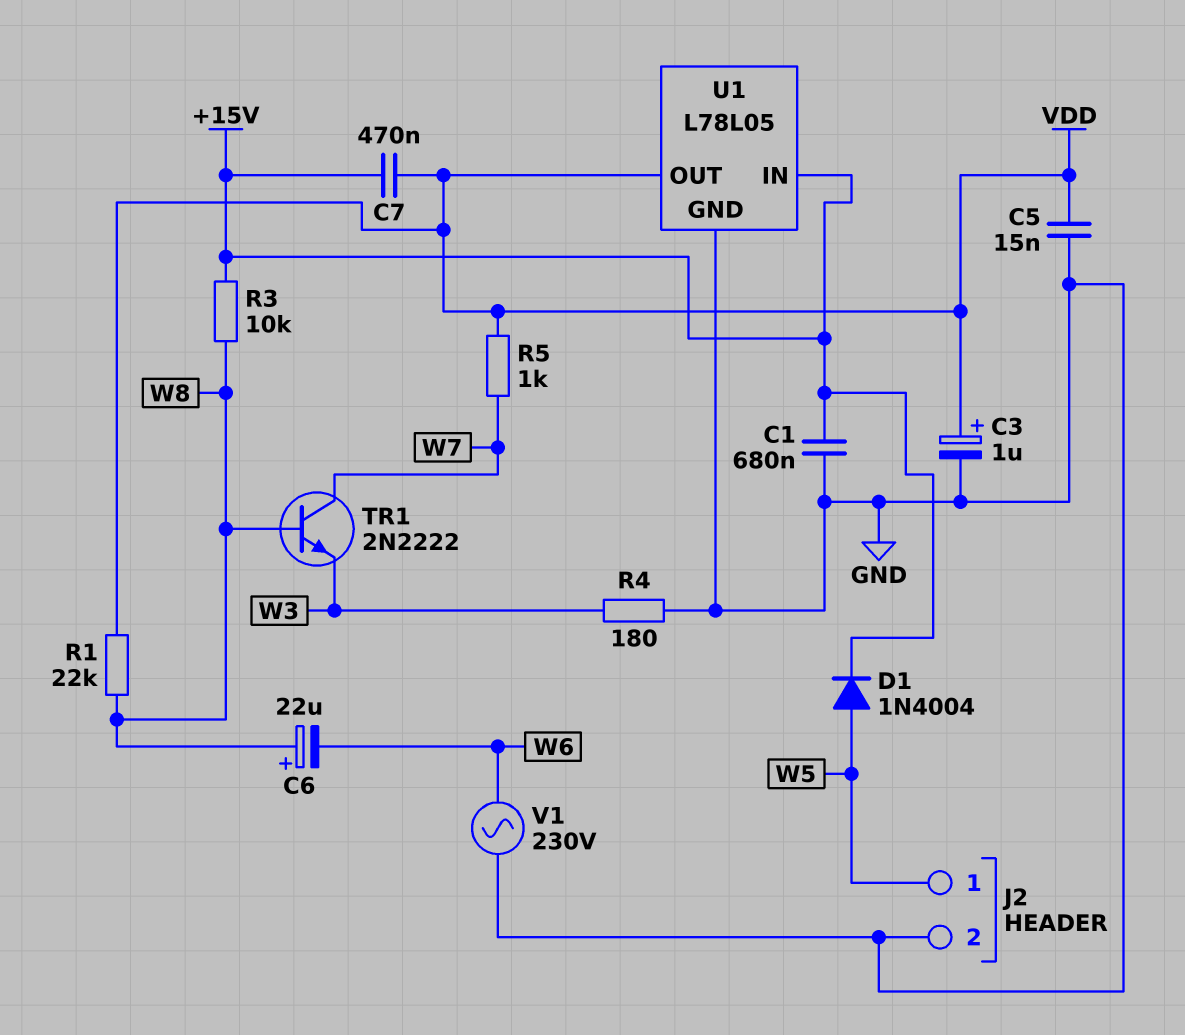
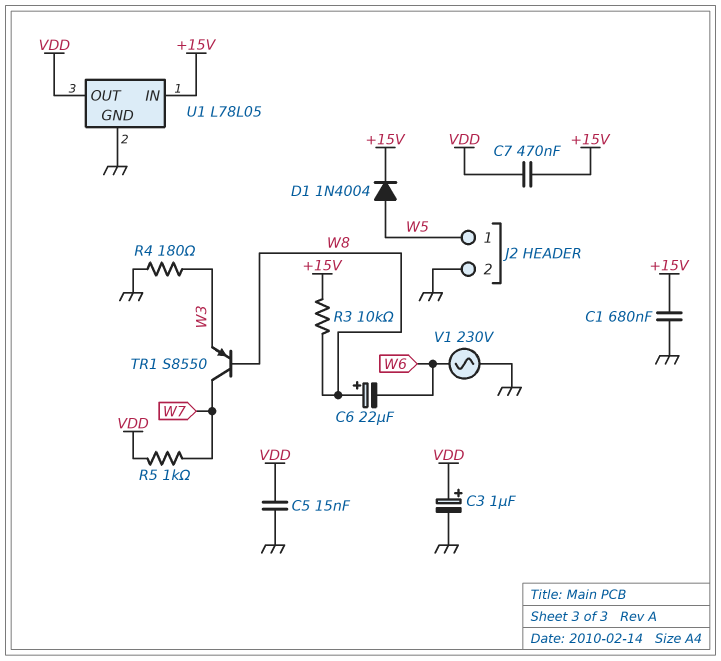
R1: 22k (VDD, W8) -> none
TR1: NPN 2N2222 (B W8, C W7, E W3) -> PNP S8550 (B W8, C W7, E W3)

